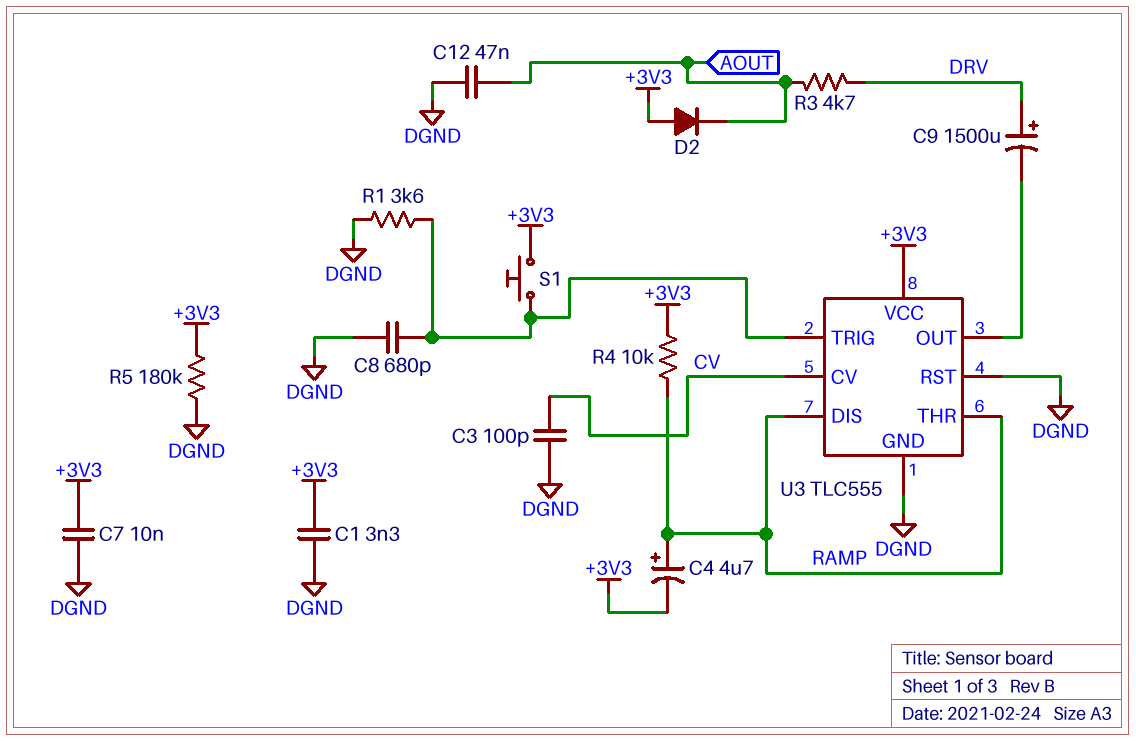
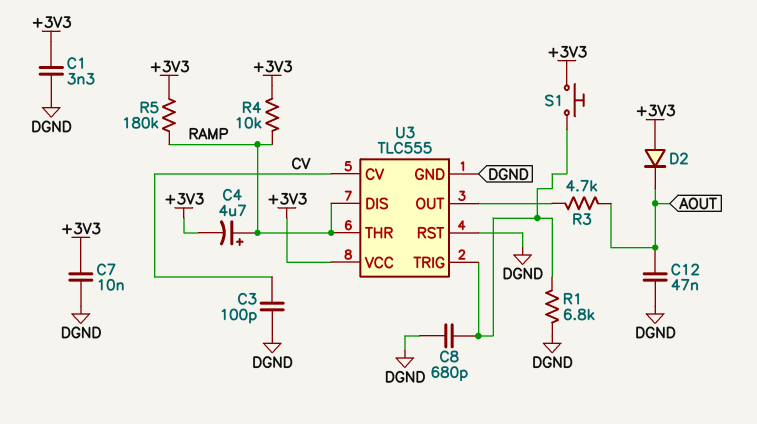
C9: 1500uF (plus DRV, minus U3/OUT) -> none
R1: 3.6k (DGND, U3/TRIG) -> 6.8k (DGND, U3/TRIG)
R3: 4.7k (AOUT, DRV) -> 4.7k (AOUT, U3/OUT)
R5: 180k (+3V3, DGND) -> 180k (+3V3, RAMP)

